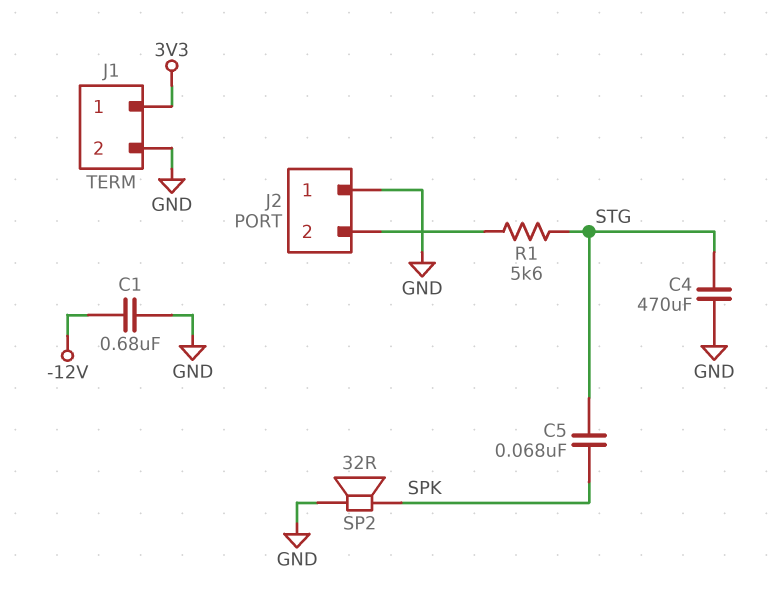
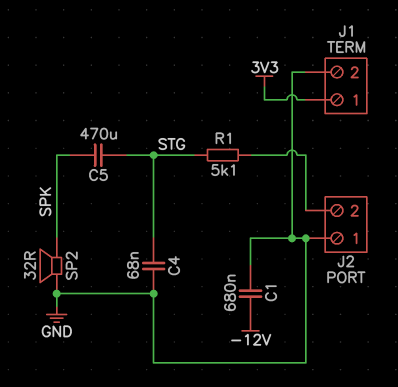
C4: 470uF (GND, STG) -> 68nF (GND, STG)
C5: 68nF (SPK, STG) -> 470uF (SPK, STG)
R1: 5.6k (J2/2, STG) -> 5.1k (J2/2, STG)

